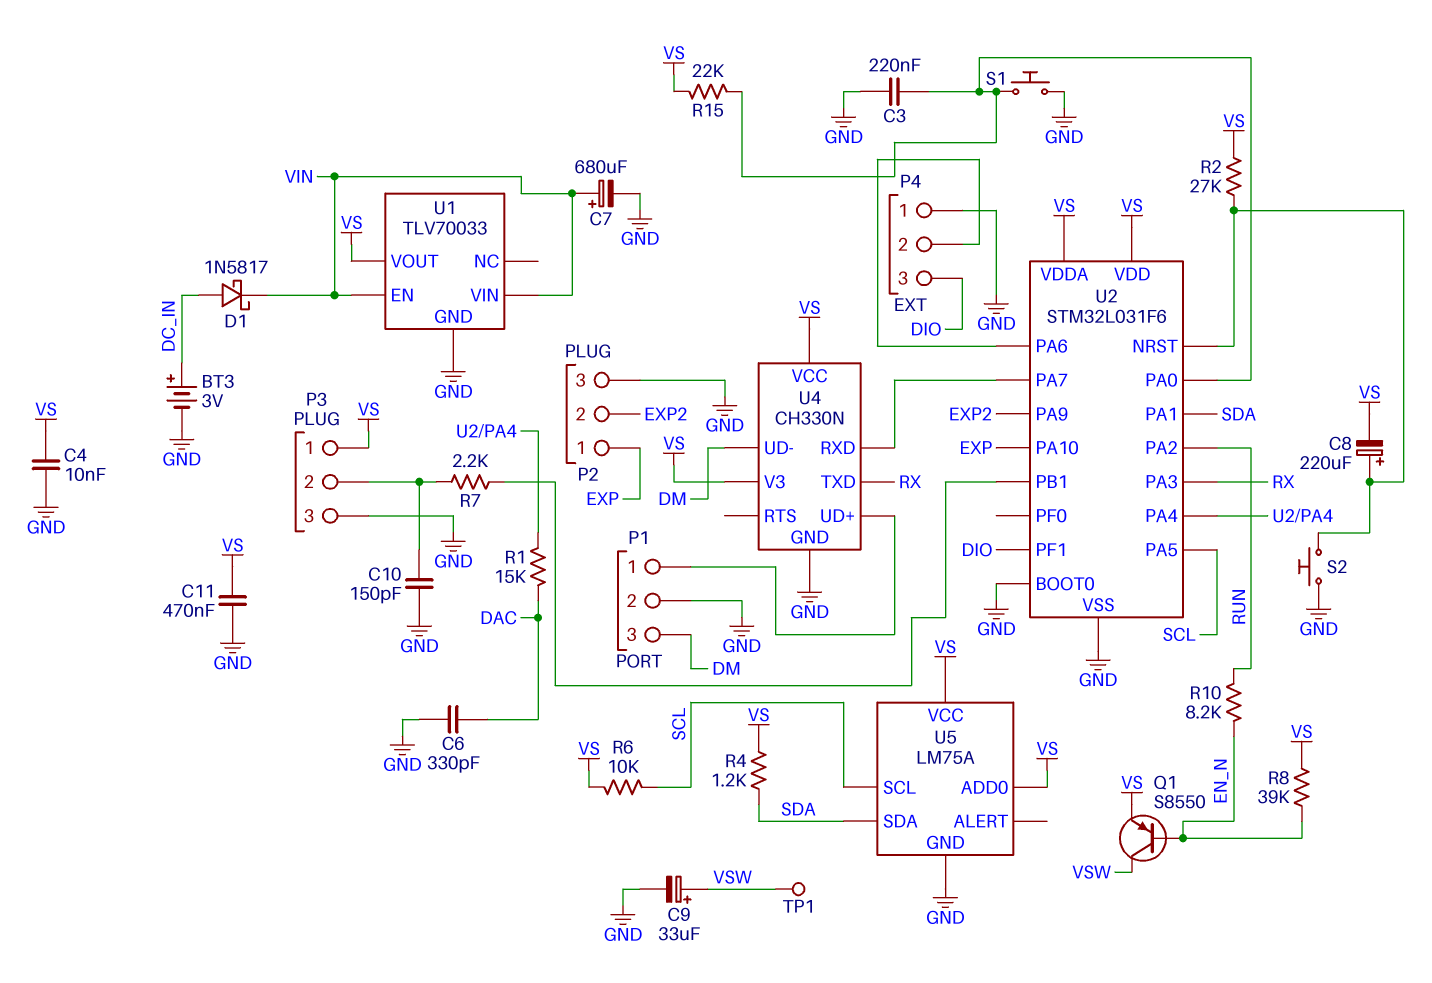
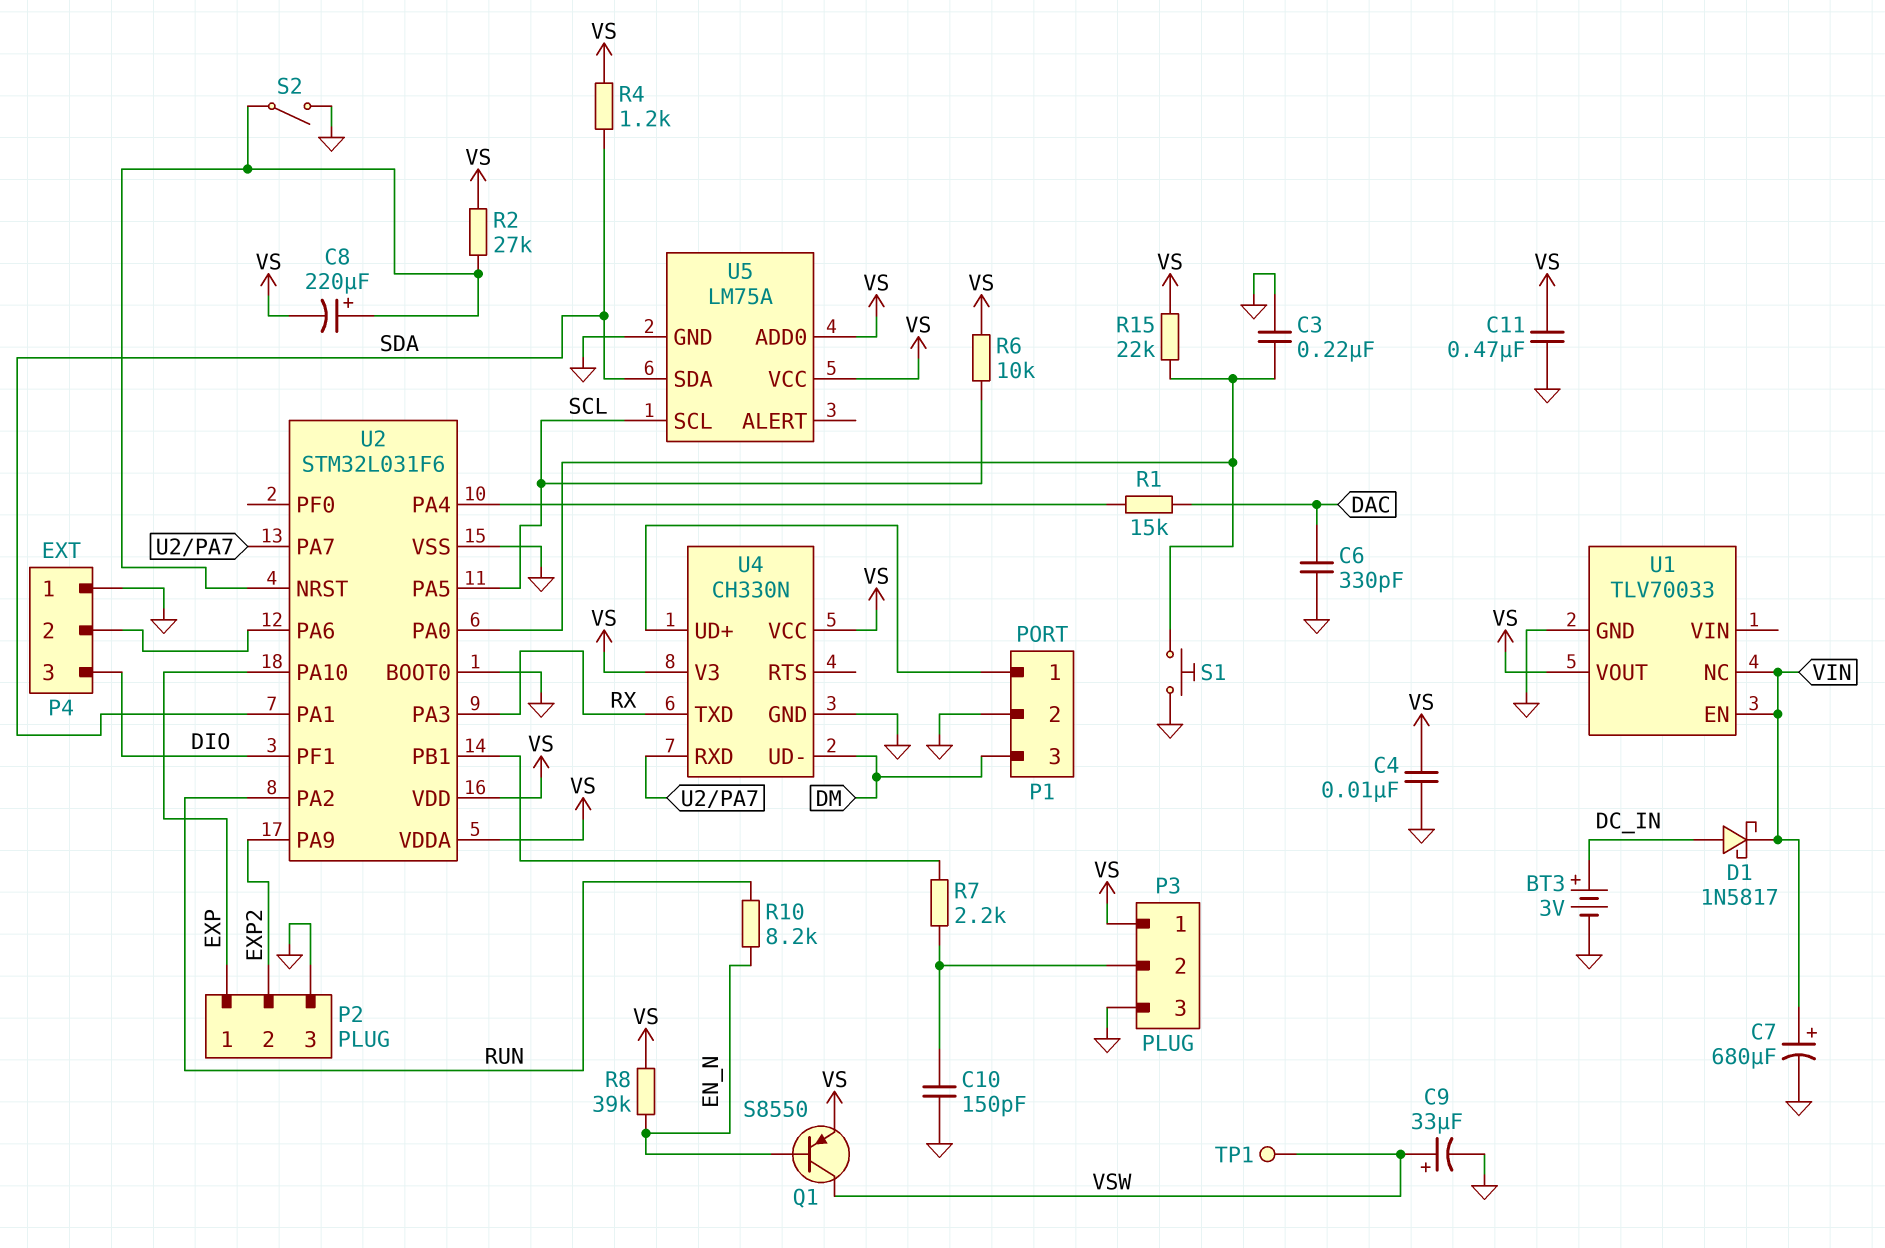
S2: button (GND, U2/NRST) -> switch (GND, U2/NRST)
U1 pin NC: none -> VIN
U1 pin VIN: VIN -> none

